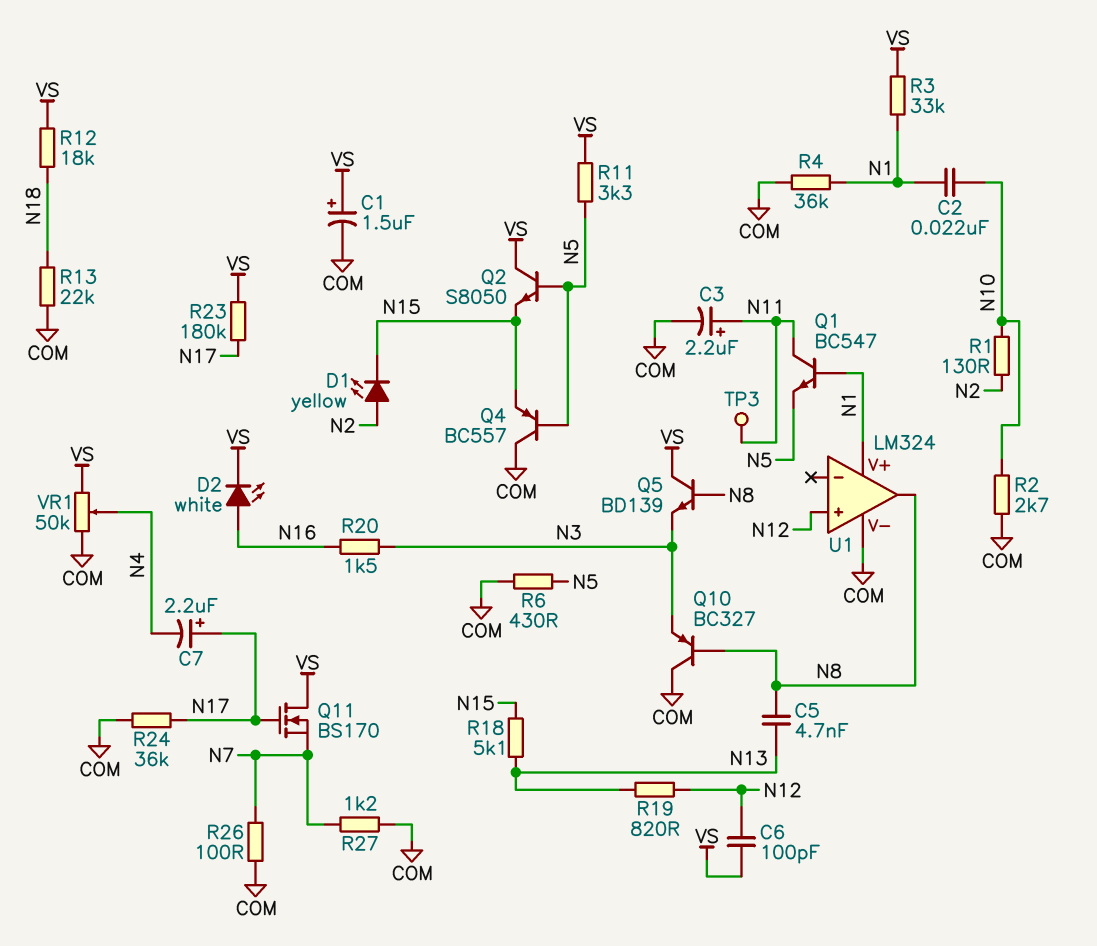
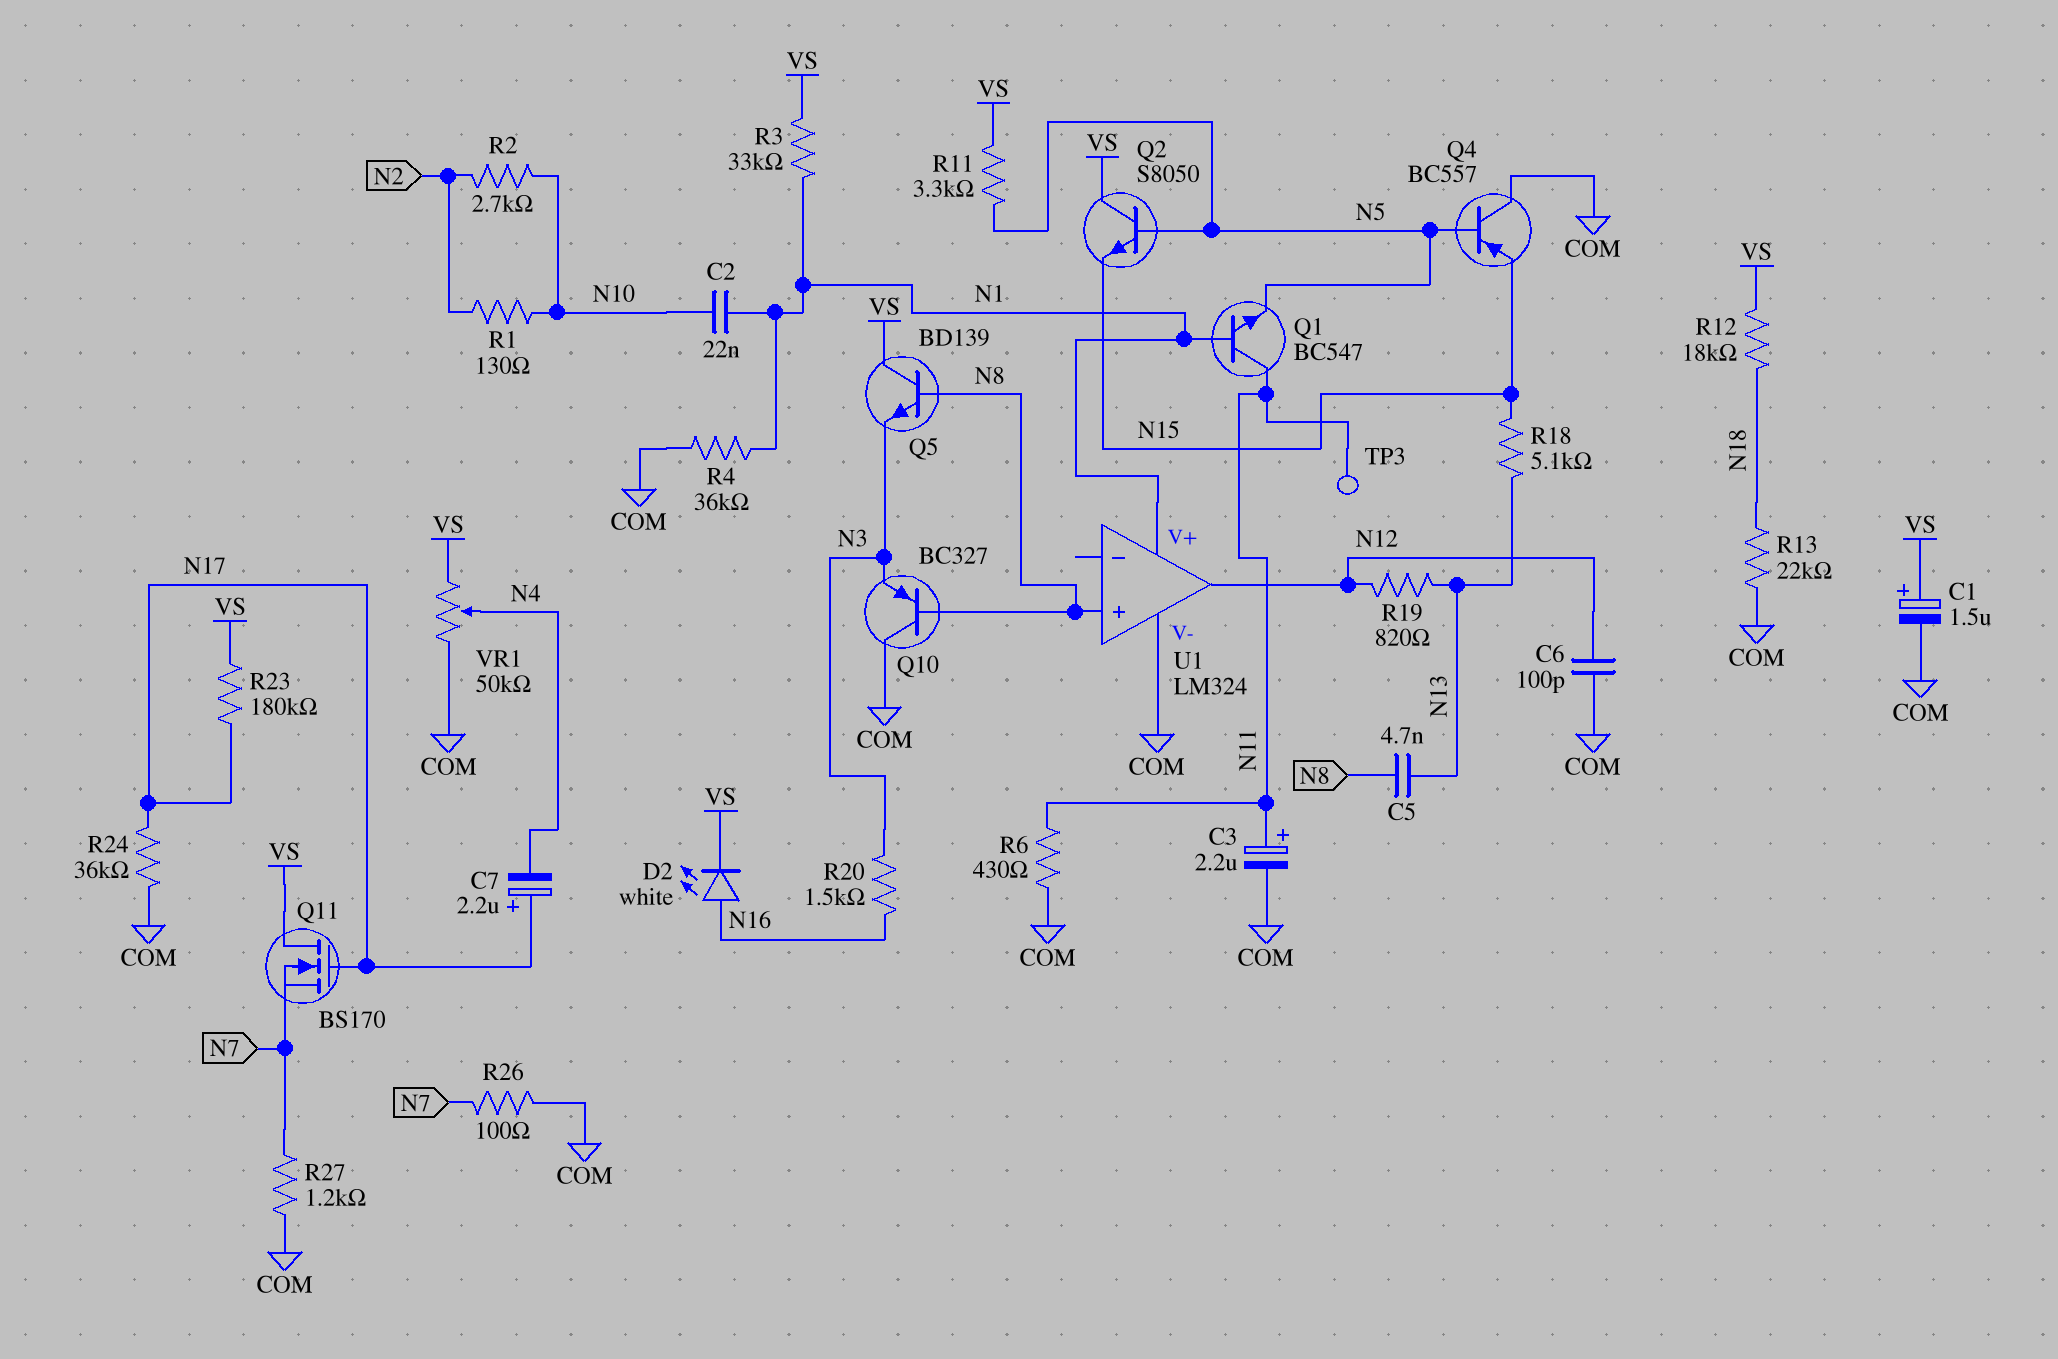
C6: 100pF (N12, VS) -> 100pF (COM, N12)
D1: LED yellow (A N2, K N15) -> none
R2: 2.7k (COM, N10) -> 2.7k (N2, N10)
R6: 430 (COM, N5) -> 430 (COM, N11)
U1 pin in+: N12 -> N8
U1 pin out: N8 -> N12

